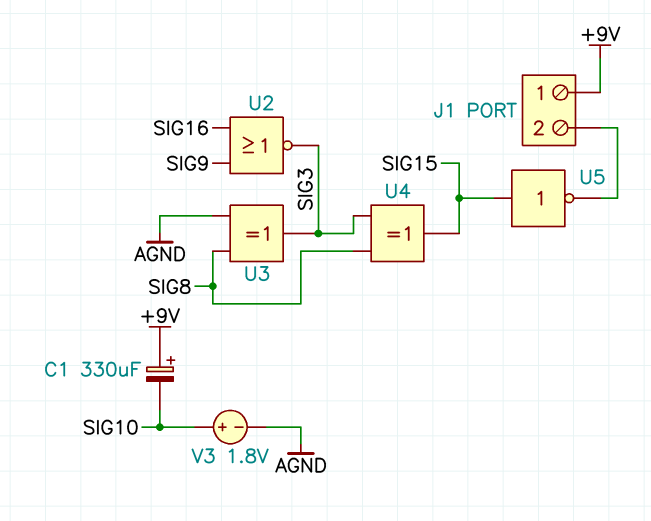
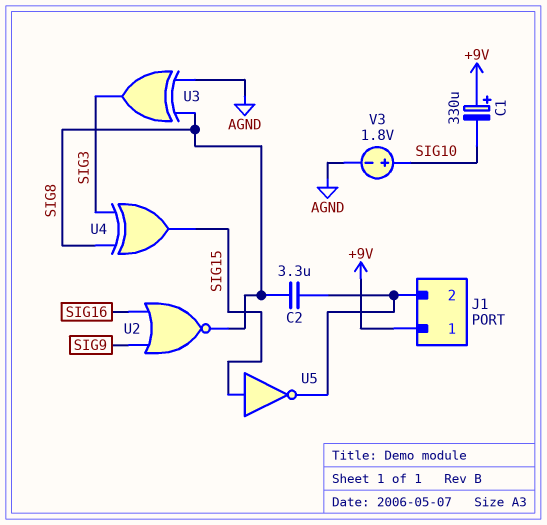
C2: none -> 3.3uF (J1/2, SIG8)
U2: NOR (in SIG9, in SIG16, out SIG3) -> NOR (in SIG9, in SIG16, out SIG8)

